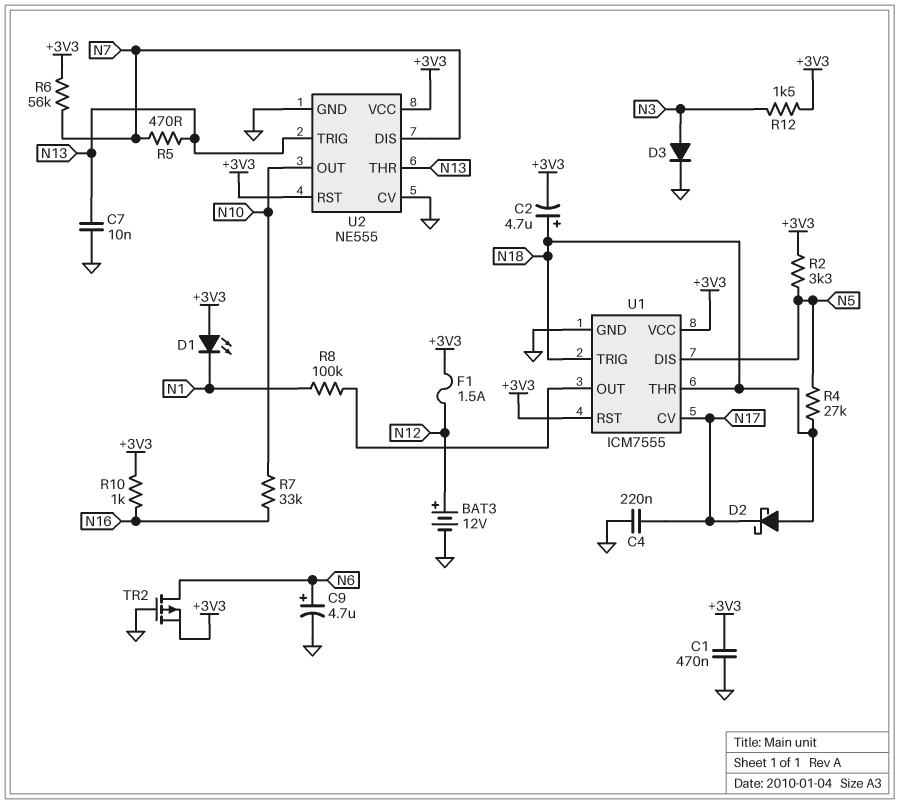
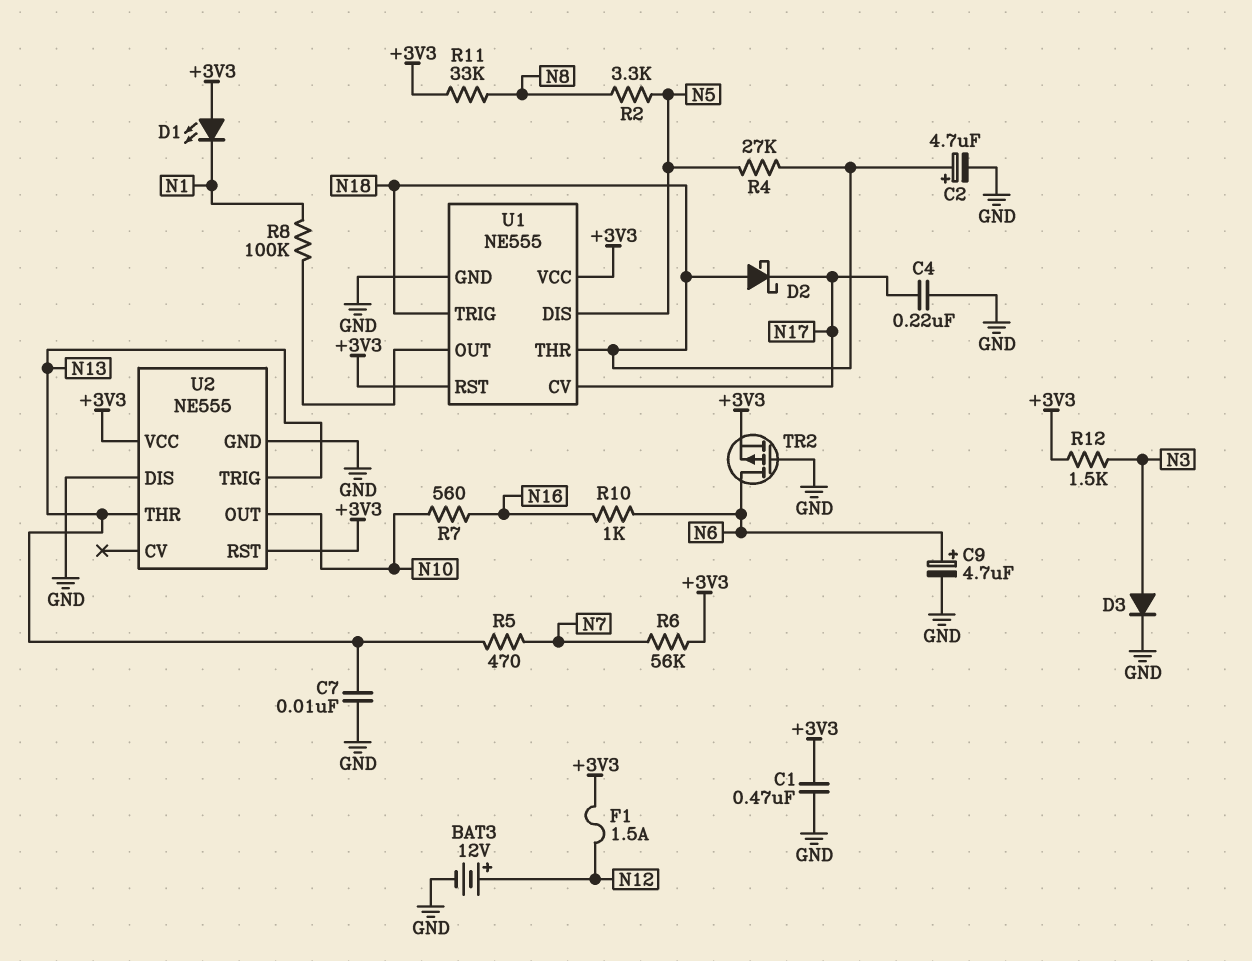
C2: 4.7uF (plus N18, minus +3V3) -> 4.7uF (plus N18, minus GND)
R2: 3.3k (+3V3, N5) -> 3.3k (N5, N8)
R7: 33k (N10, N16) -> 560 (N10, N16)
R10: 1k (+3V3, N16) -> 1k (N6, N16)
R11: none -> 33k (+3V3, N8)
U1: ICM7555 -> NE555
U2 pin CV: GND -> none
U2 pin DIS: N7 -> GND

